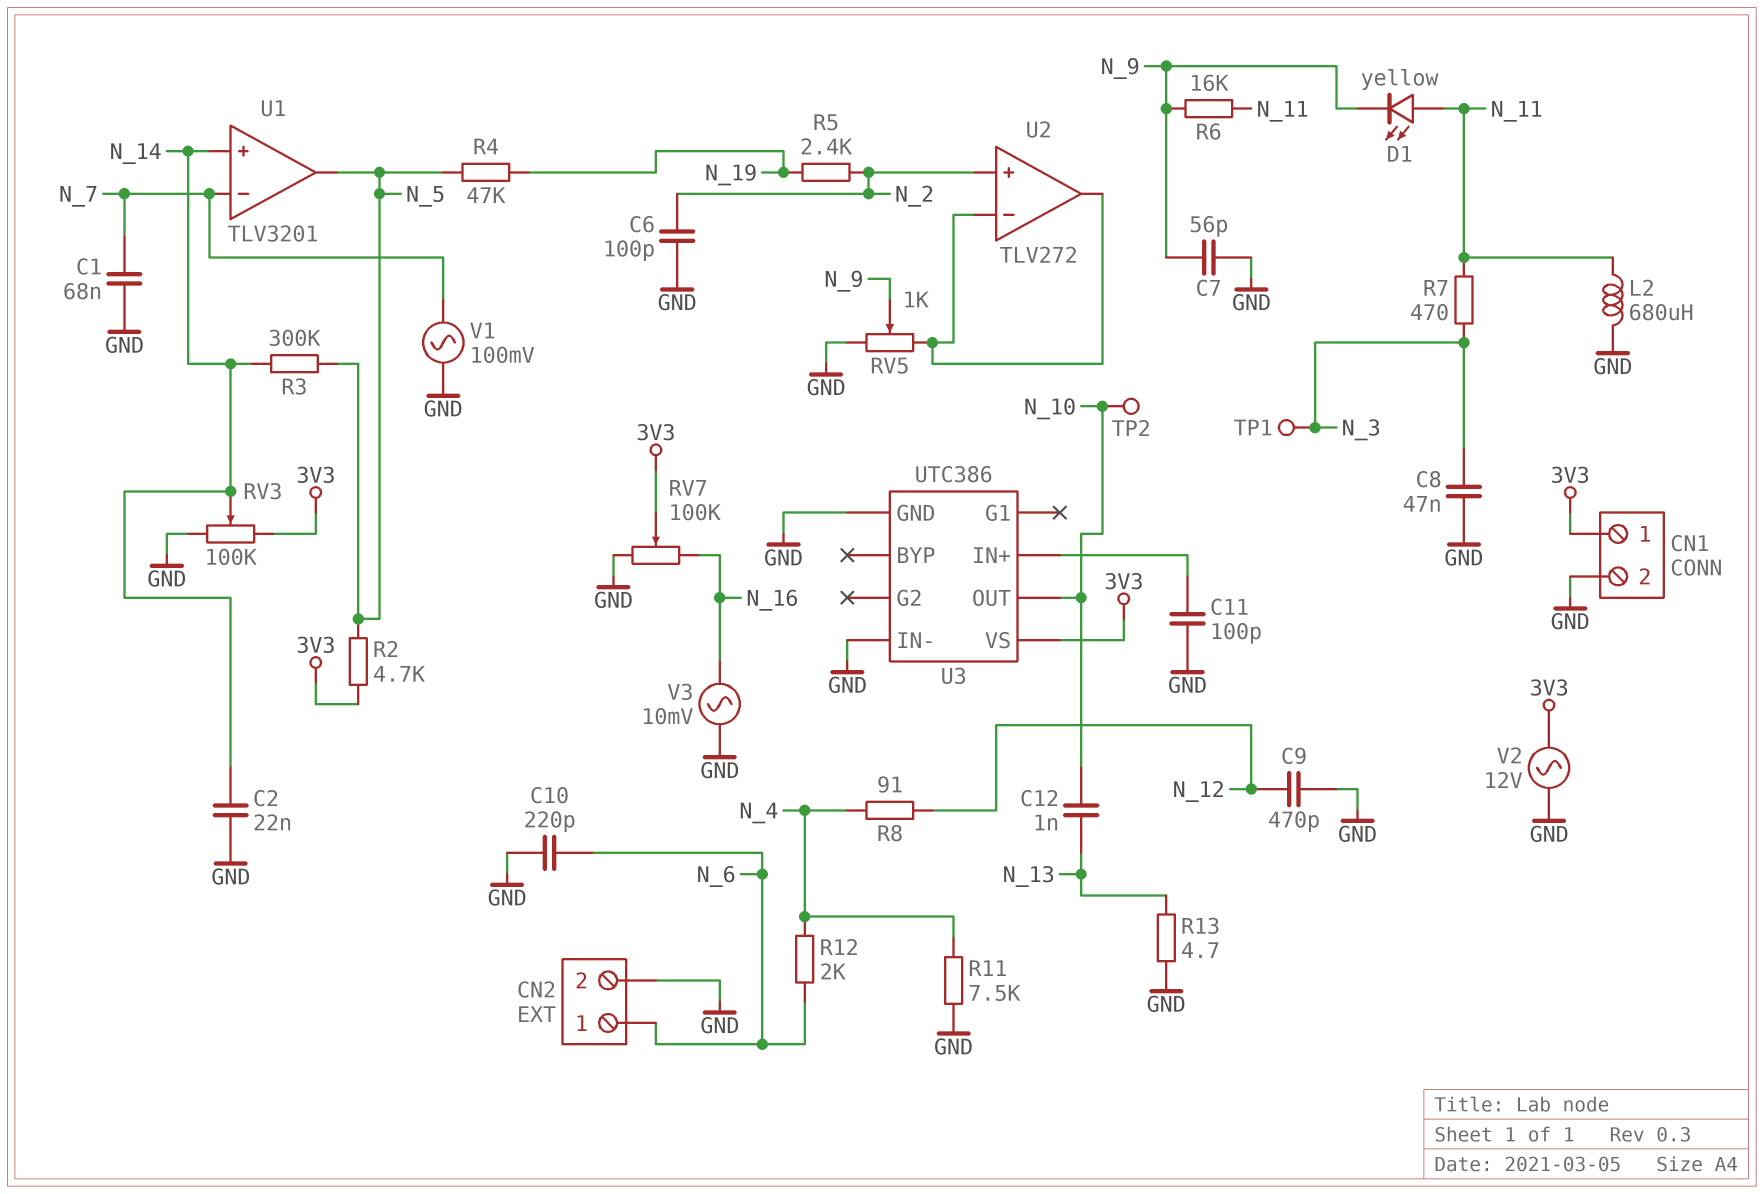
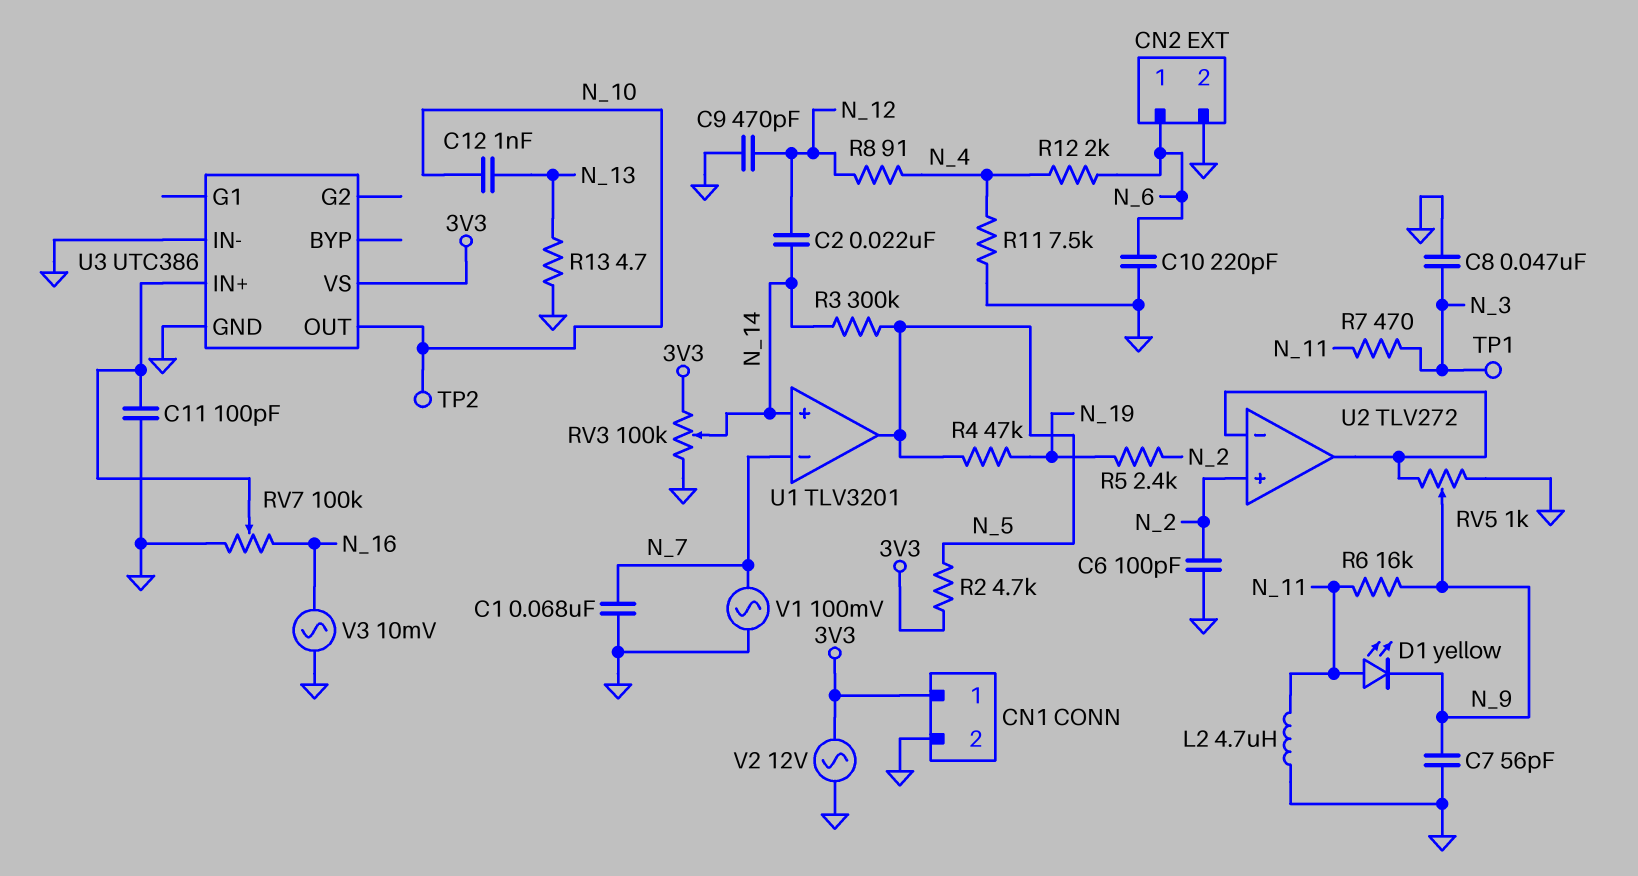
C2: 22nF (GND, N_14) -> 22nF (N_12, N_14)
L2: 680uH (GND, N_11) -> 4.7uH (GND, N_11)
RV7: 100k (GND, N_16, wiper 3V3) -> 100k (GND, N_16, wiper U3/IN+)

